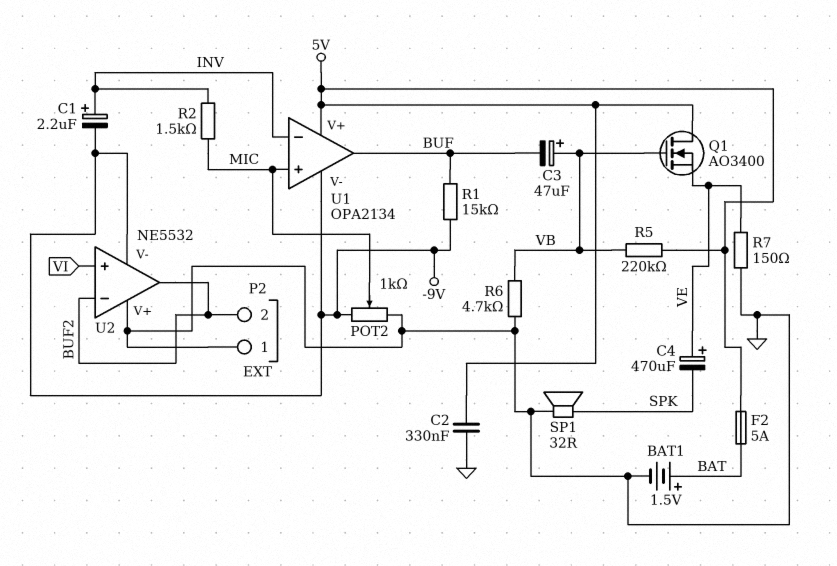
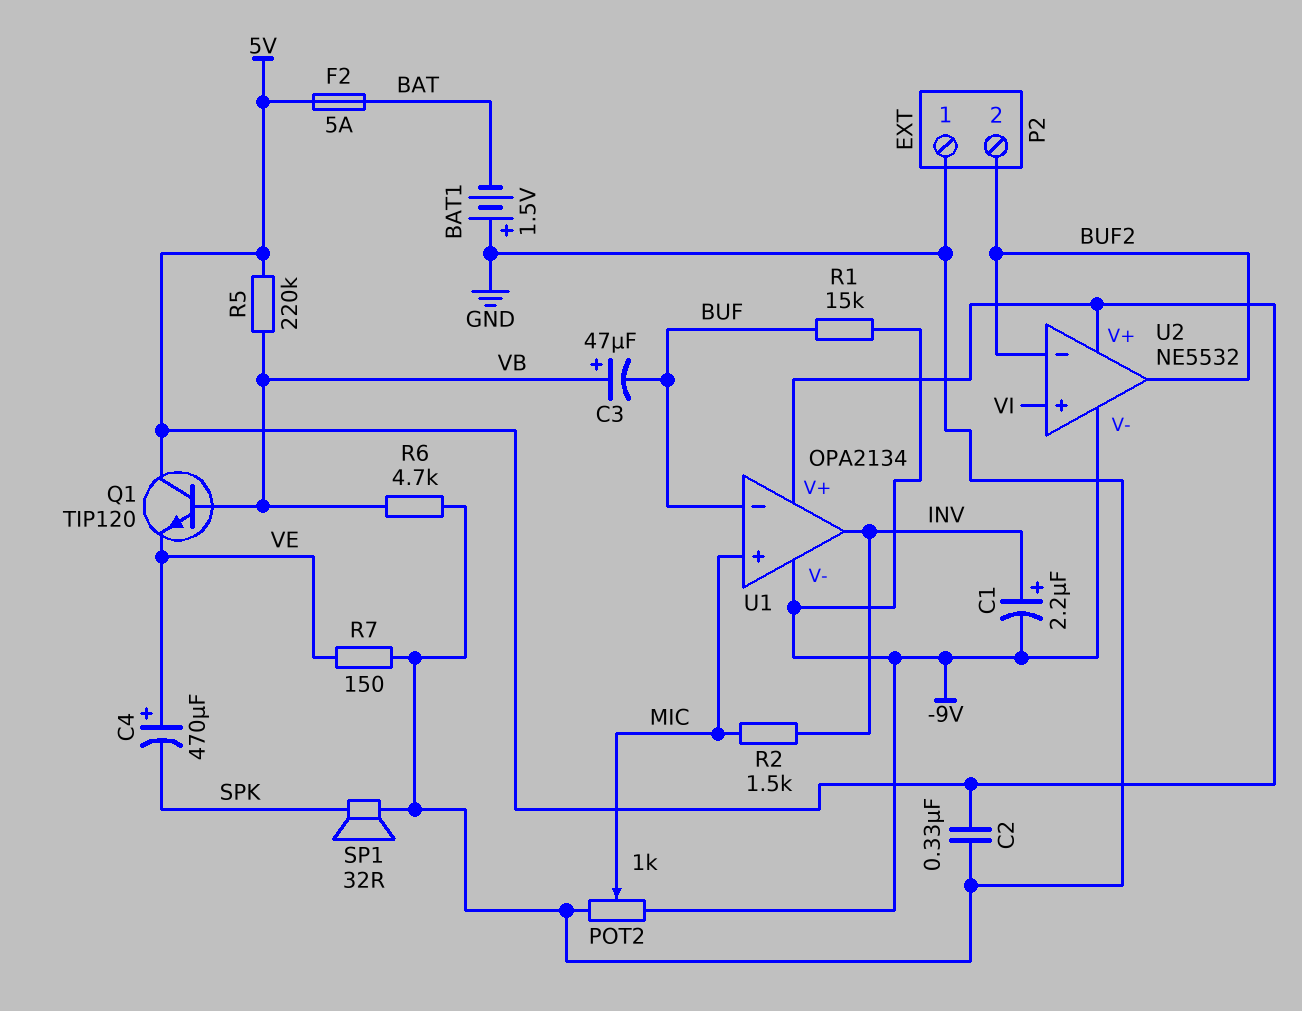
BAT1: 1.5V (plus BAT, minus GND) -> 1.5V (plus GND, minus BAT)
Q1: NMOS AO3400 (G VB, D 5V, S VE) -> NPN TIP120 (B VB, C 5V, E VE)
U1 pin in-: INV -> BUF
U1 pin out: BUF -> INV
U2 pin V+: GND -> 5V

